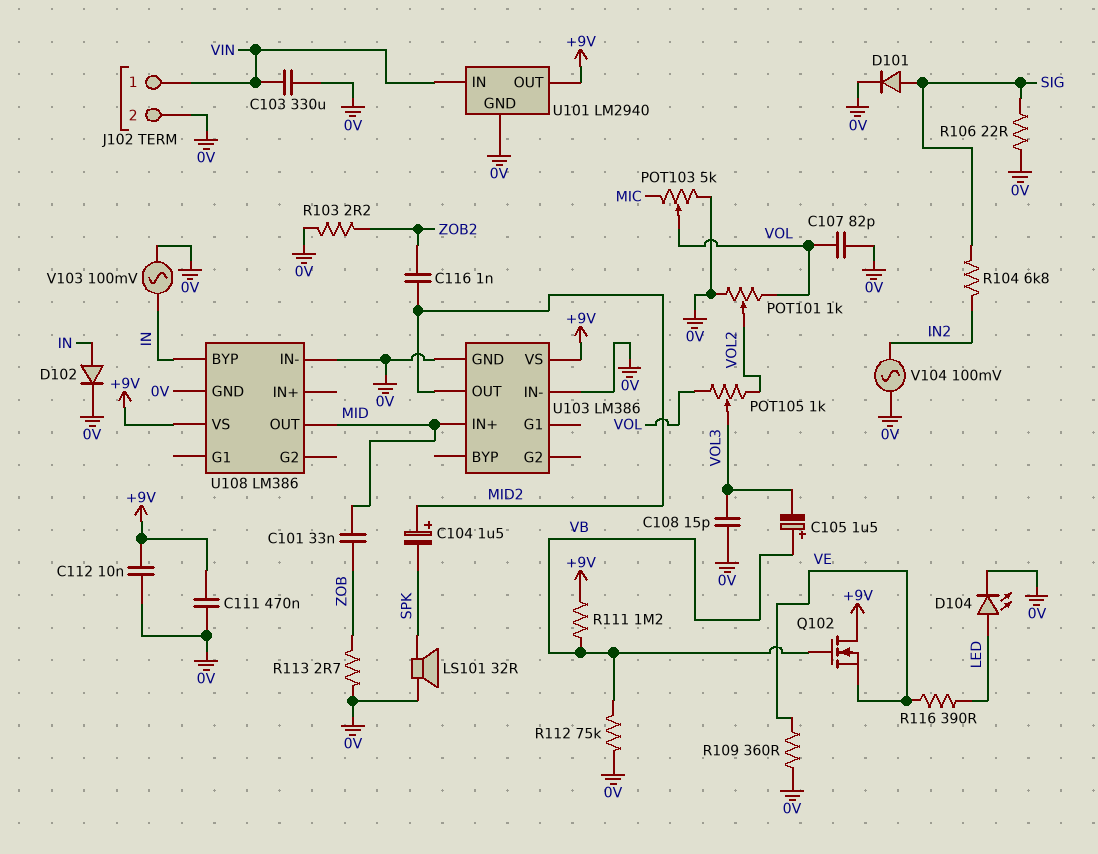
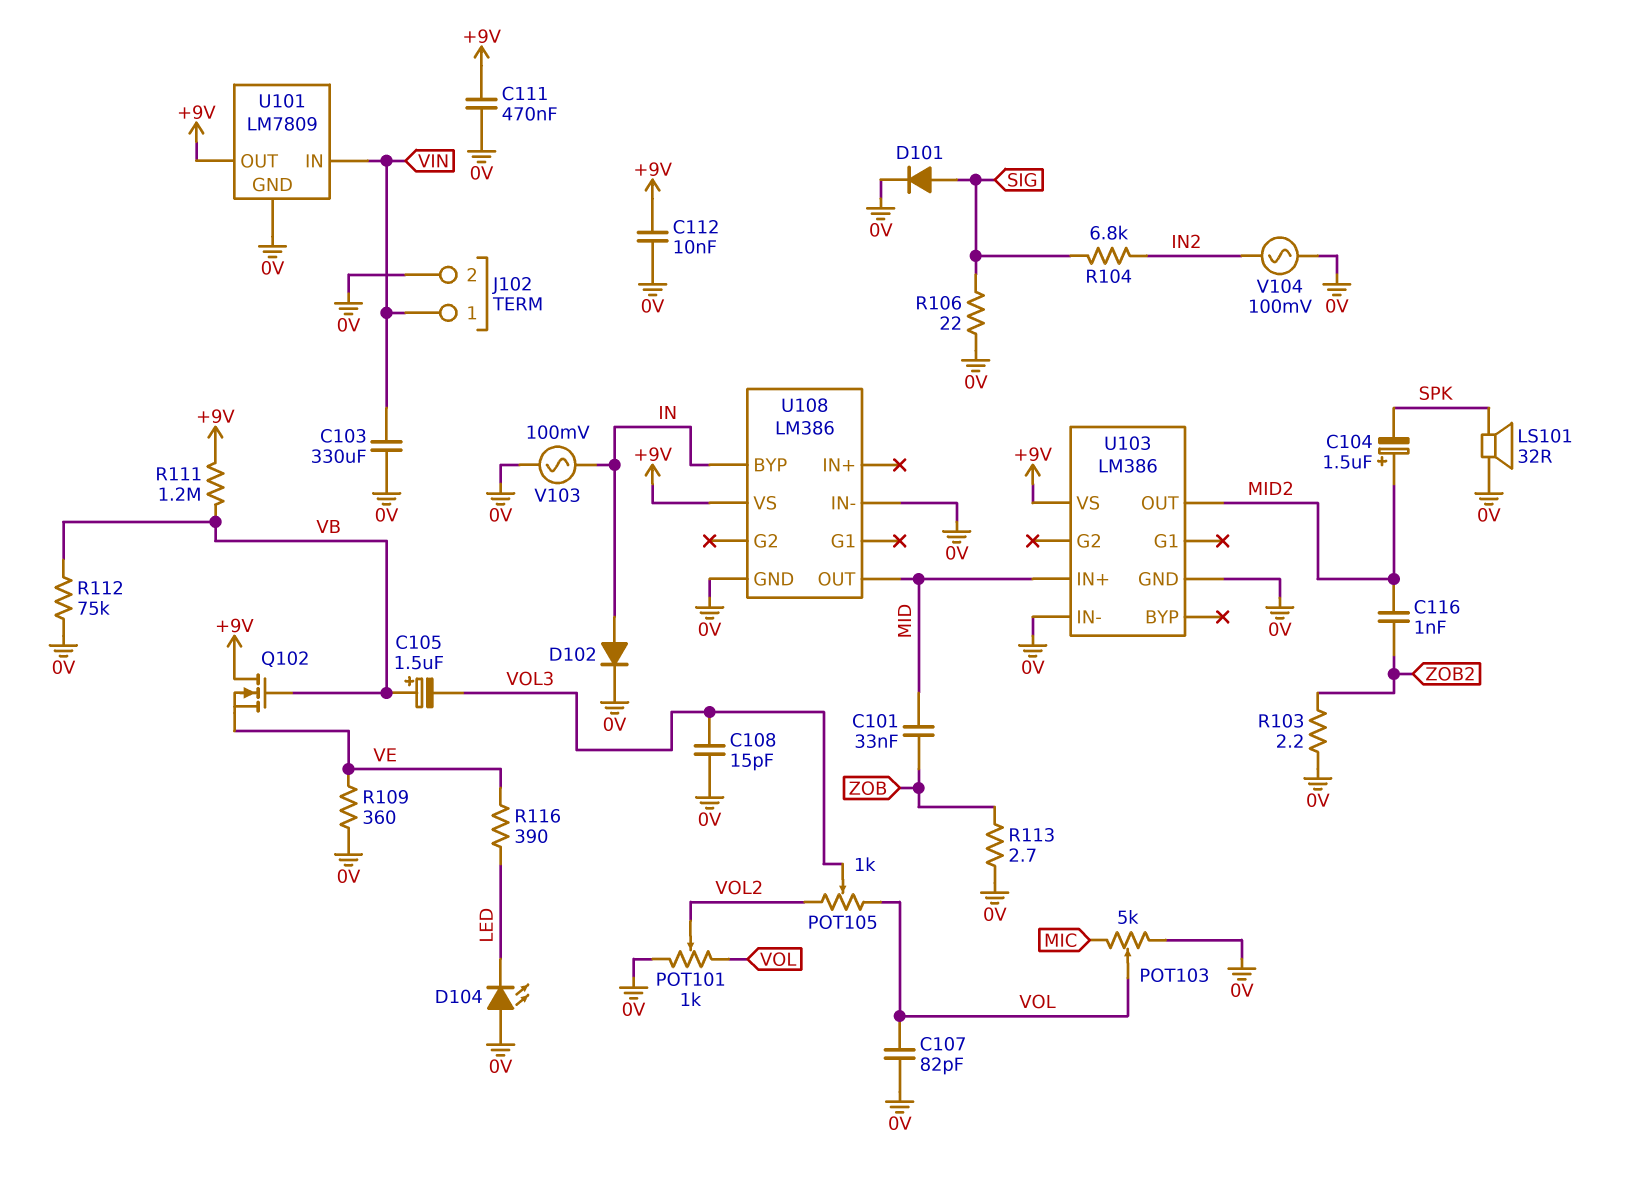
D104: LED (A LED, K 0V) -> LED (A 0V, K LED)
U101: LM2940 -> LM7809

